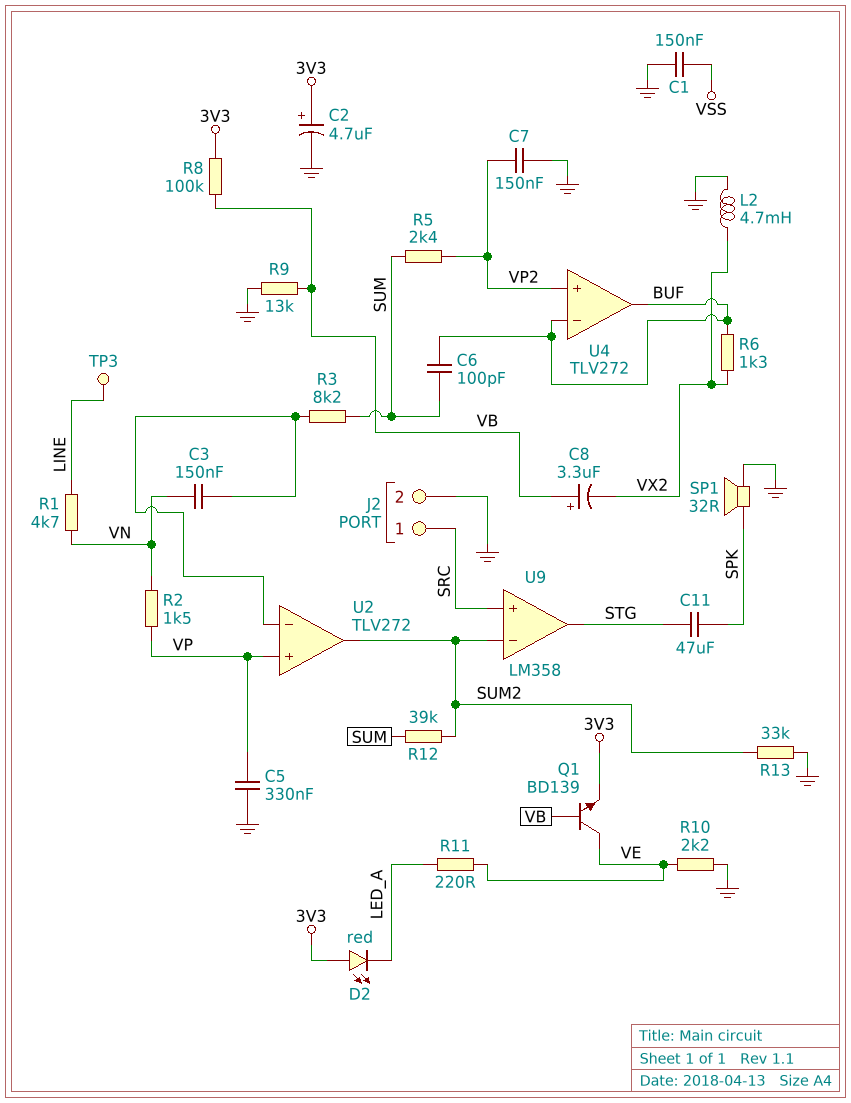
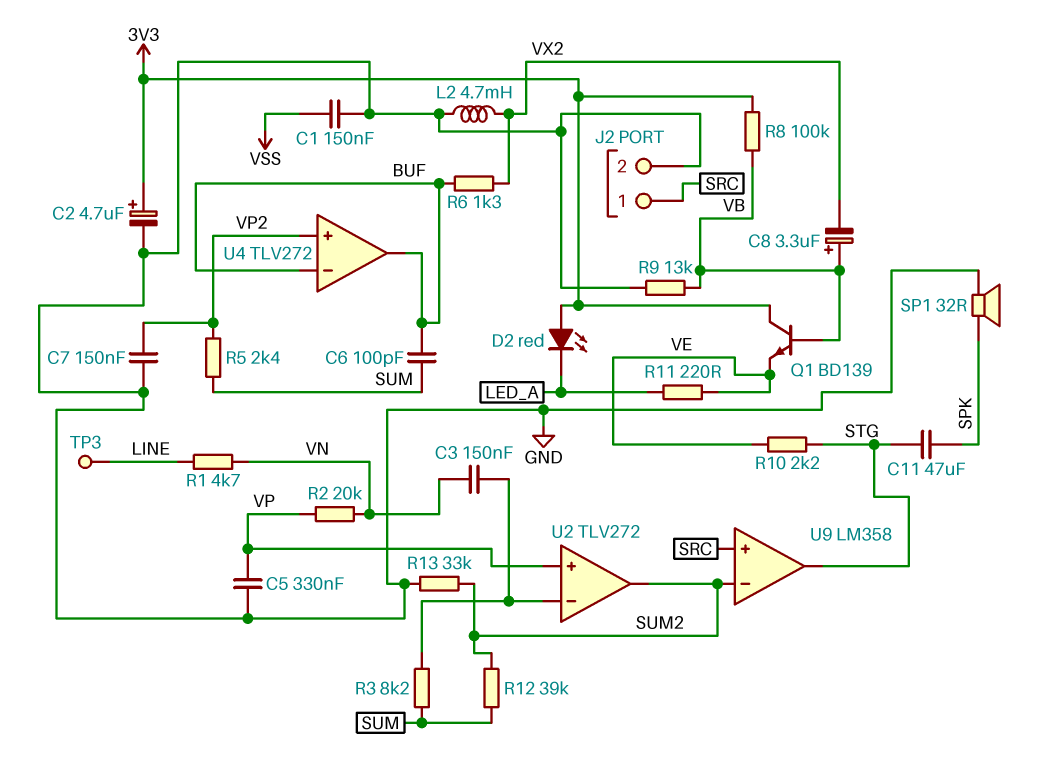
Q1: NPN BD139 (B VB, C VE, E 3V3) -> NPN BD139 (B VB, C 3V3, E VE)
R2: 1.5k (VN, VP) -> 20k (VN, VP)
R10: 2.2k (GND, VE) -> 2.2k (STG, VE)

